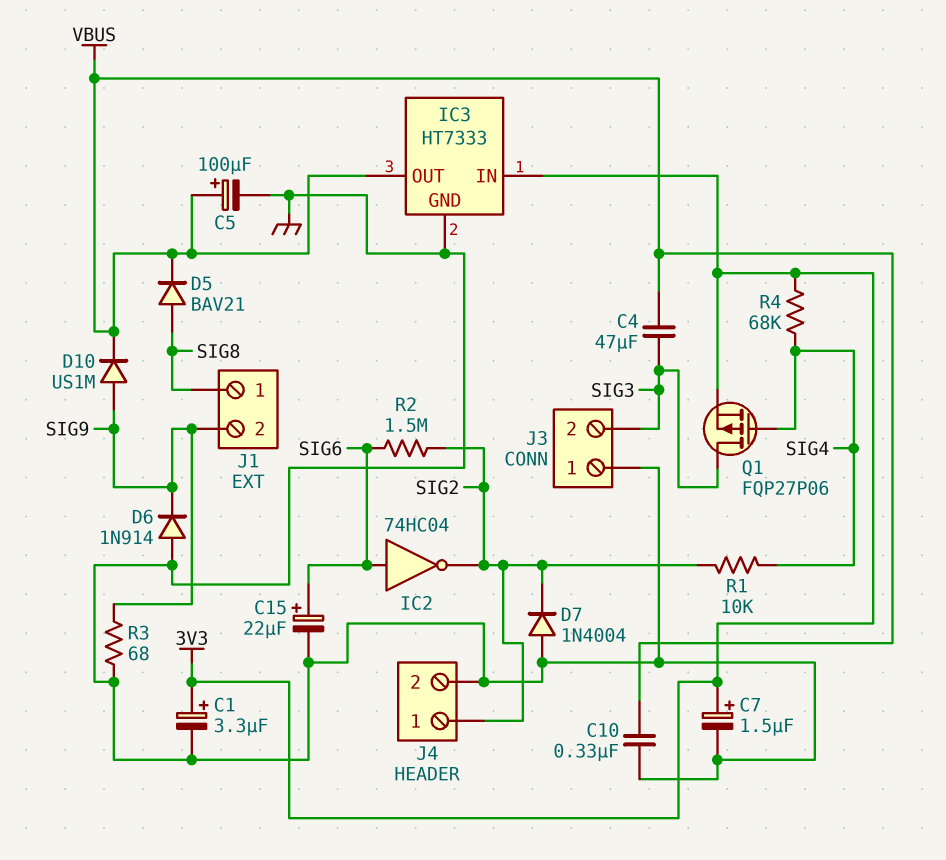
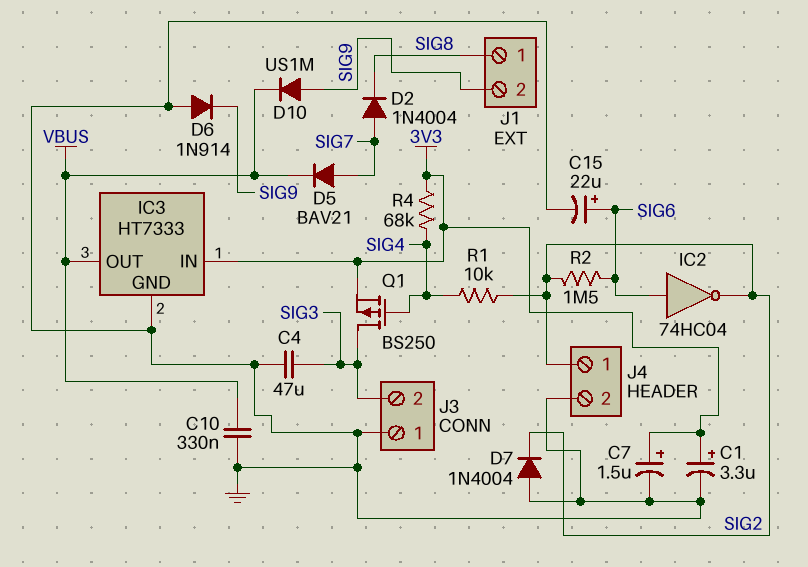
C4: 47uF (SIG3, VBUS) -> 47uF (GND, SIG3)
C5: 100uF (plus VBUS, minus GND) -> none
D2: none -> diode 1N4004 (A SIG7, K SIG8)
D5: diode BAV21 (A SIG8, K VBUS) -> diode BAV21 (A SIG7, K VBUS)
Q1: PMOS FQP27P06 (G SIG4, D SIG3, S 3V3) -> PMOS BS250 (G SIG4, D SIG3, S 3V3)
R3: 68 (GND, SIG9) -> none

